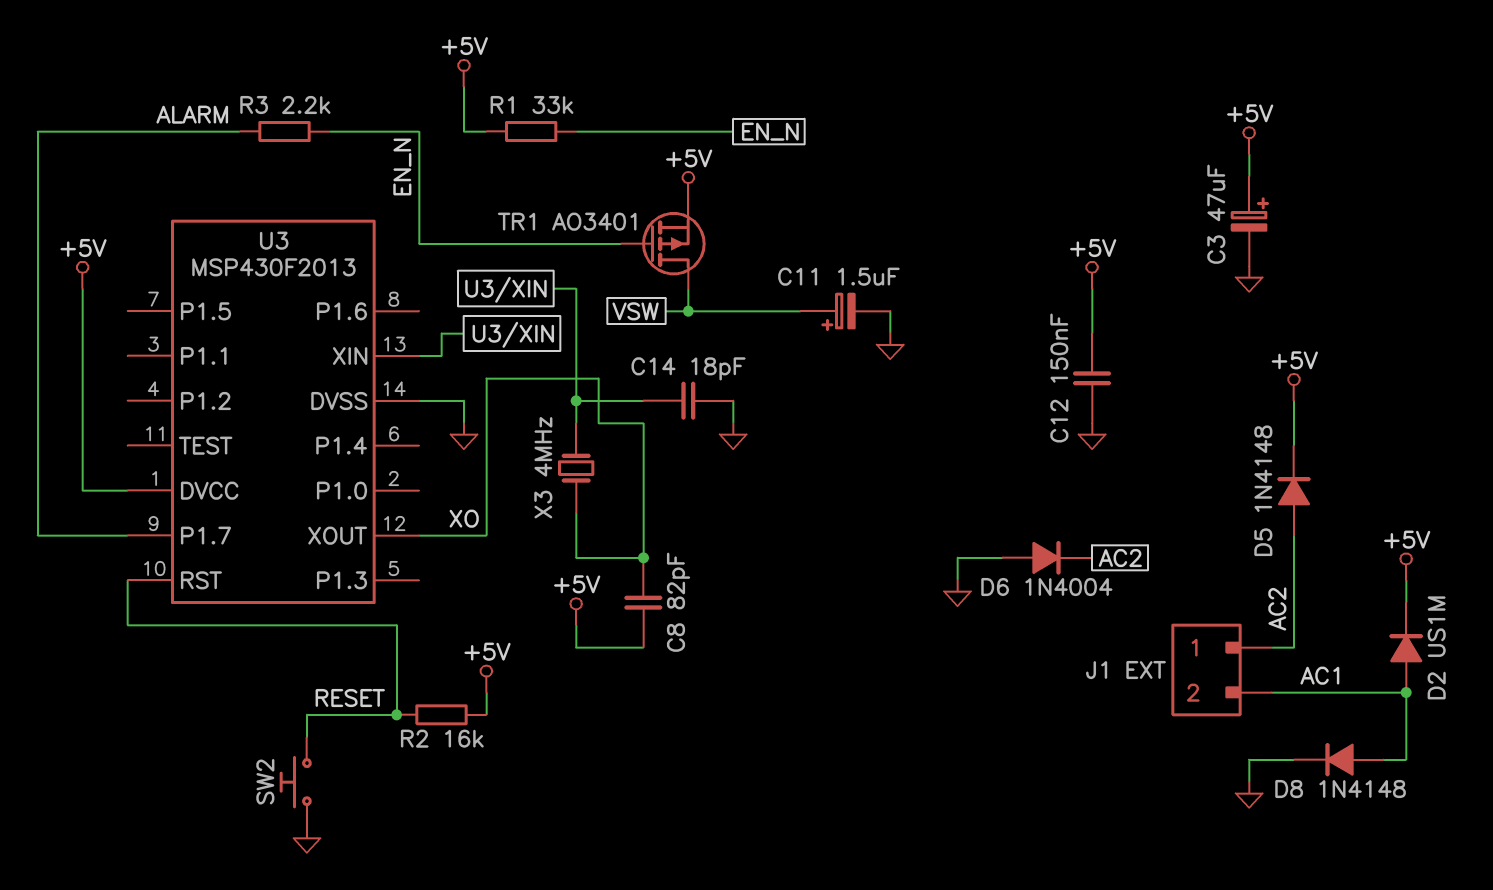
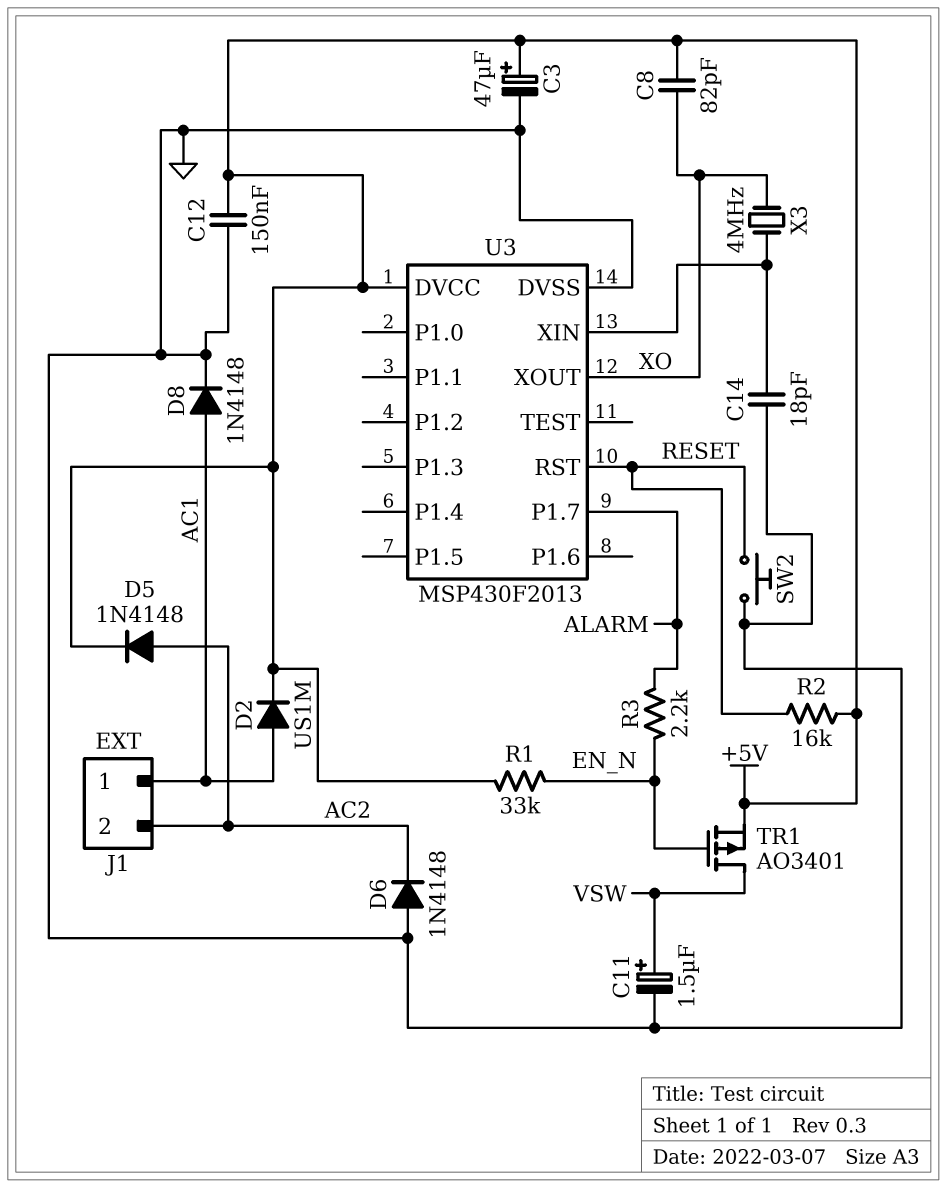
D6: diode 1N4004 (A GND, K AC2) -> diode 1N4148 (A GND, K AC2)
J1 pin 1: AC2 -> AC1
J1 pin 2: AC1 -> AC2

